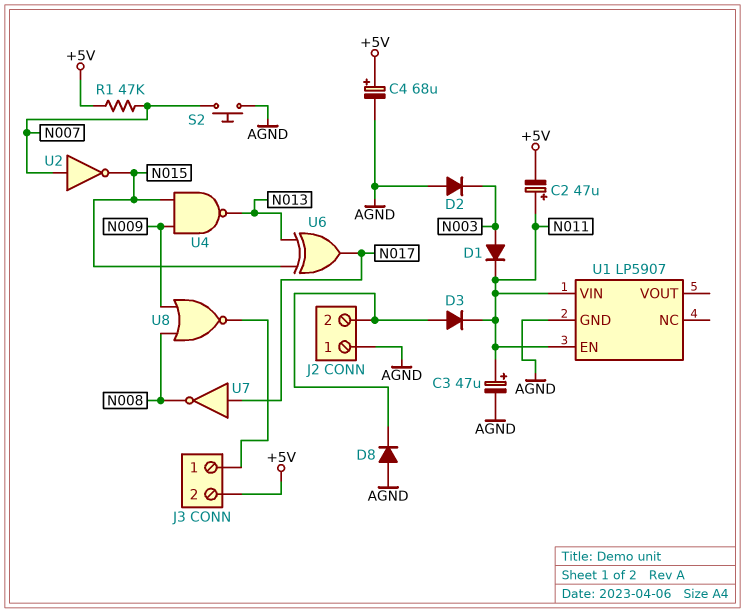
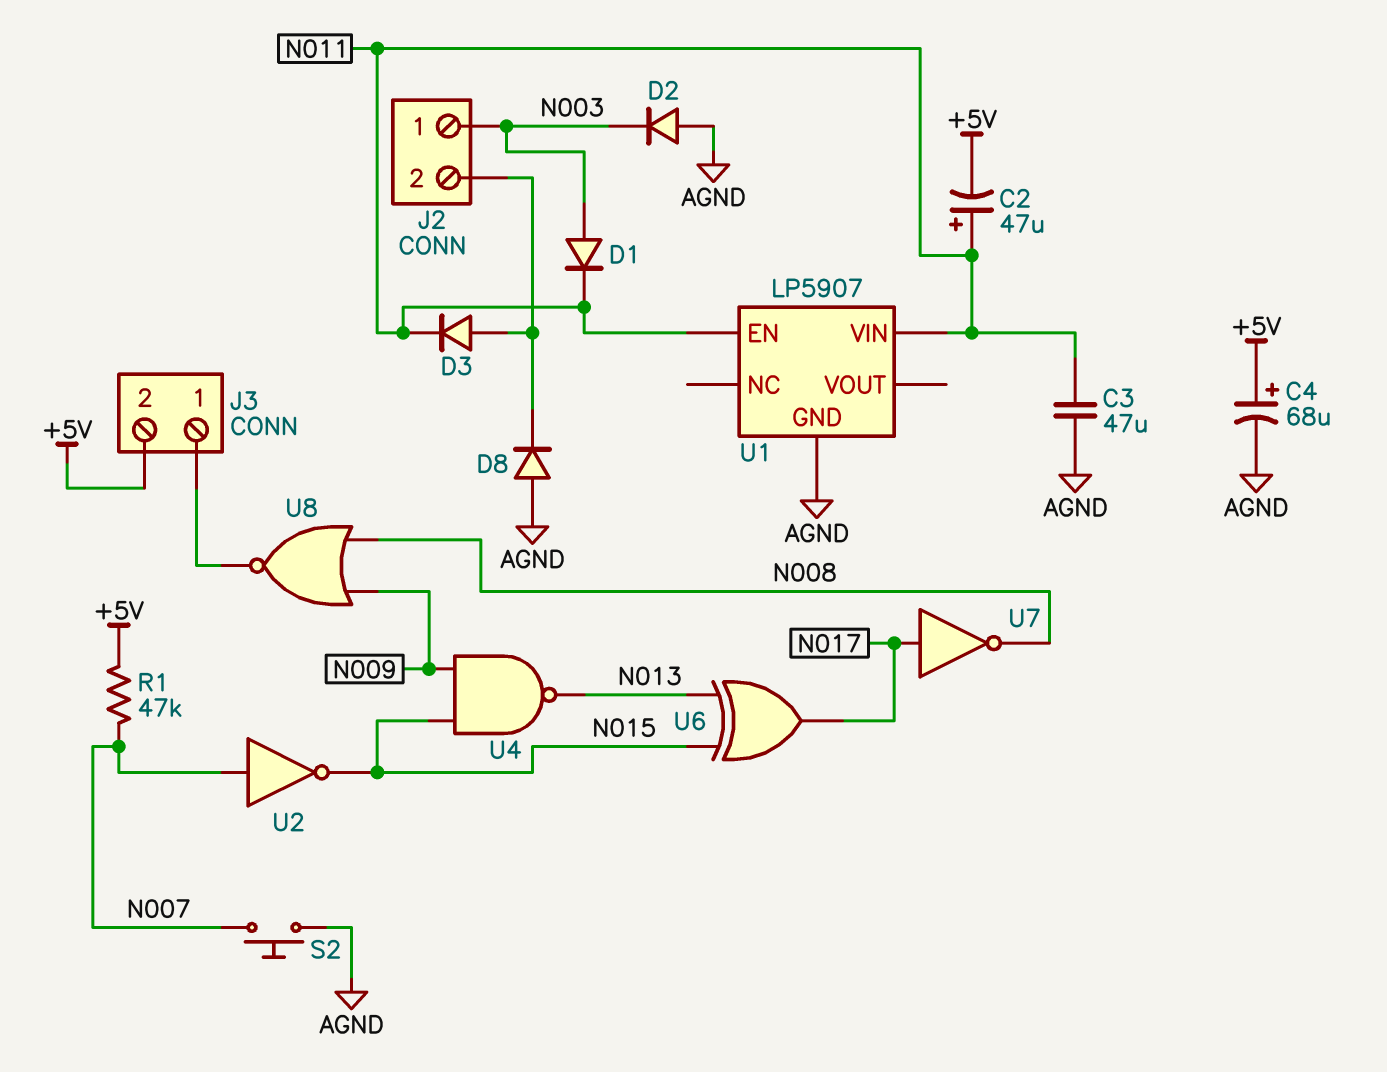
C3: 47uF (plus N011, minus AGND) -> 47uF (AGND, N011)
J2 pin 1: AGND -> N003

